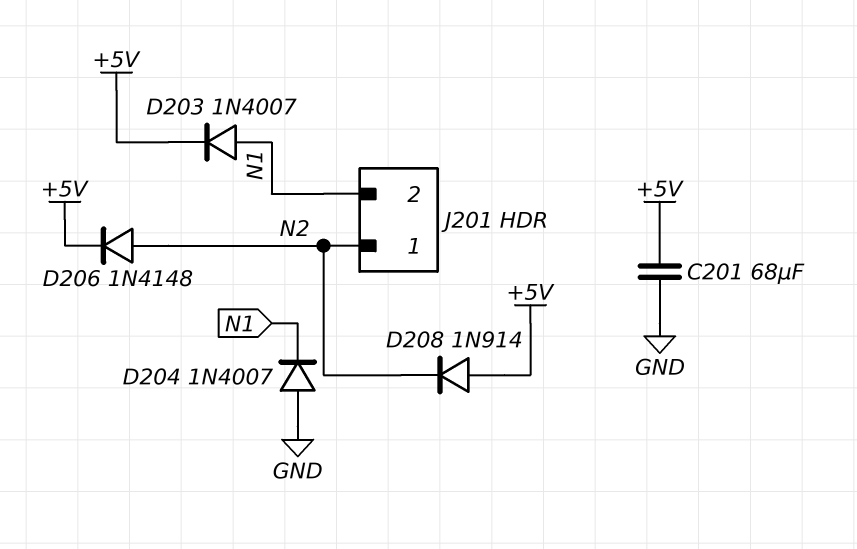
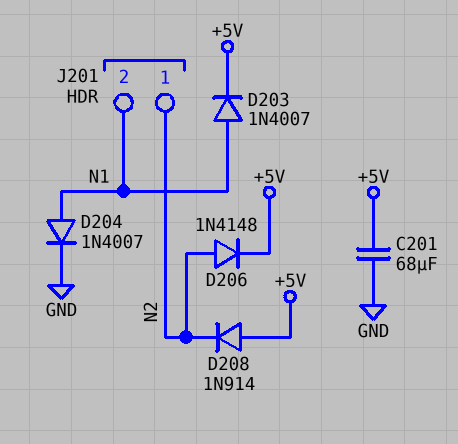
D204: diode 1N4007 (A GND, K N1) -> diode 1N4007 (A N1, K GND)

